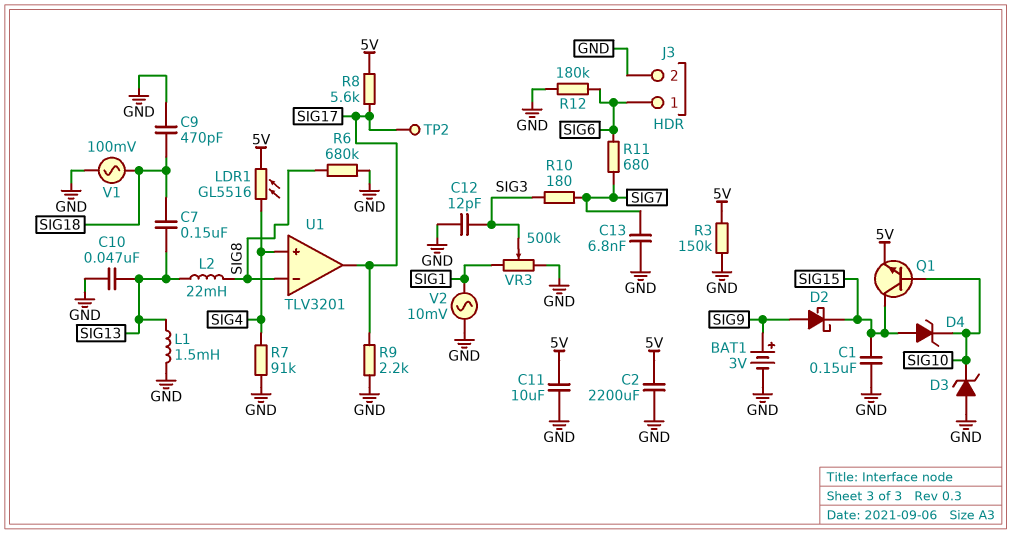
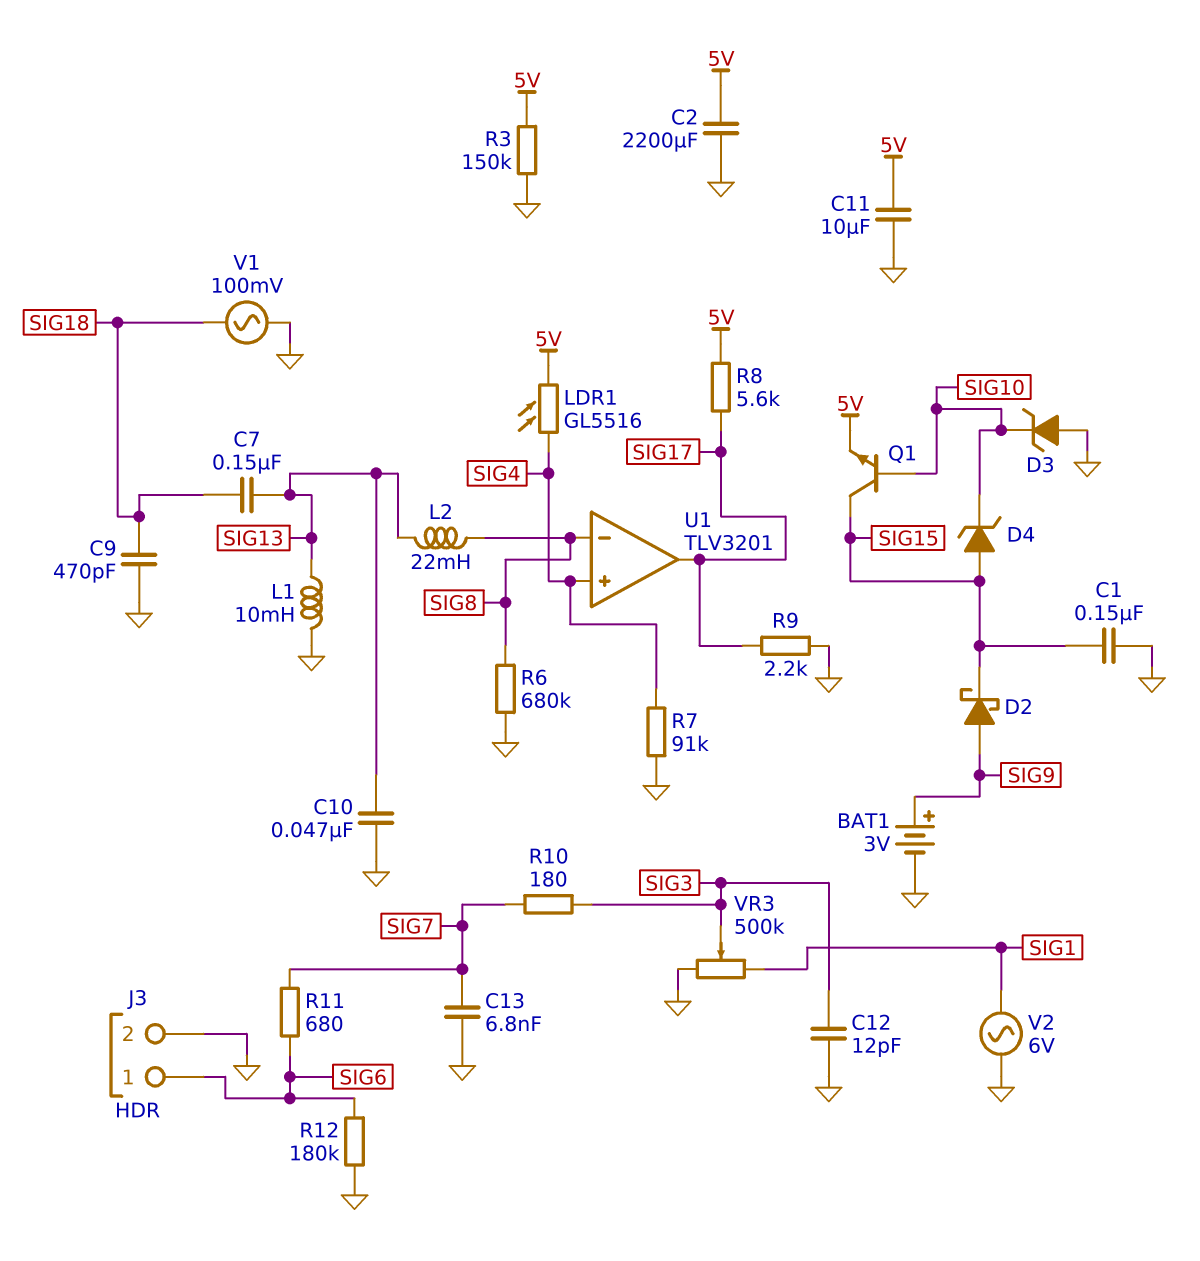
L1: 1.5mH (GND, SIG13) -> 10mH (GND, SIG13)
TP2: test point (SIG17) -> none
V2: AC 10mV (GND, SIG1) -> AC 6V (GND, SIG1)

